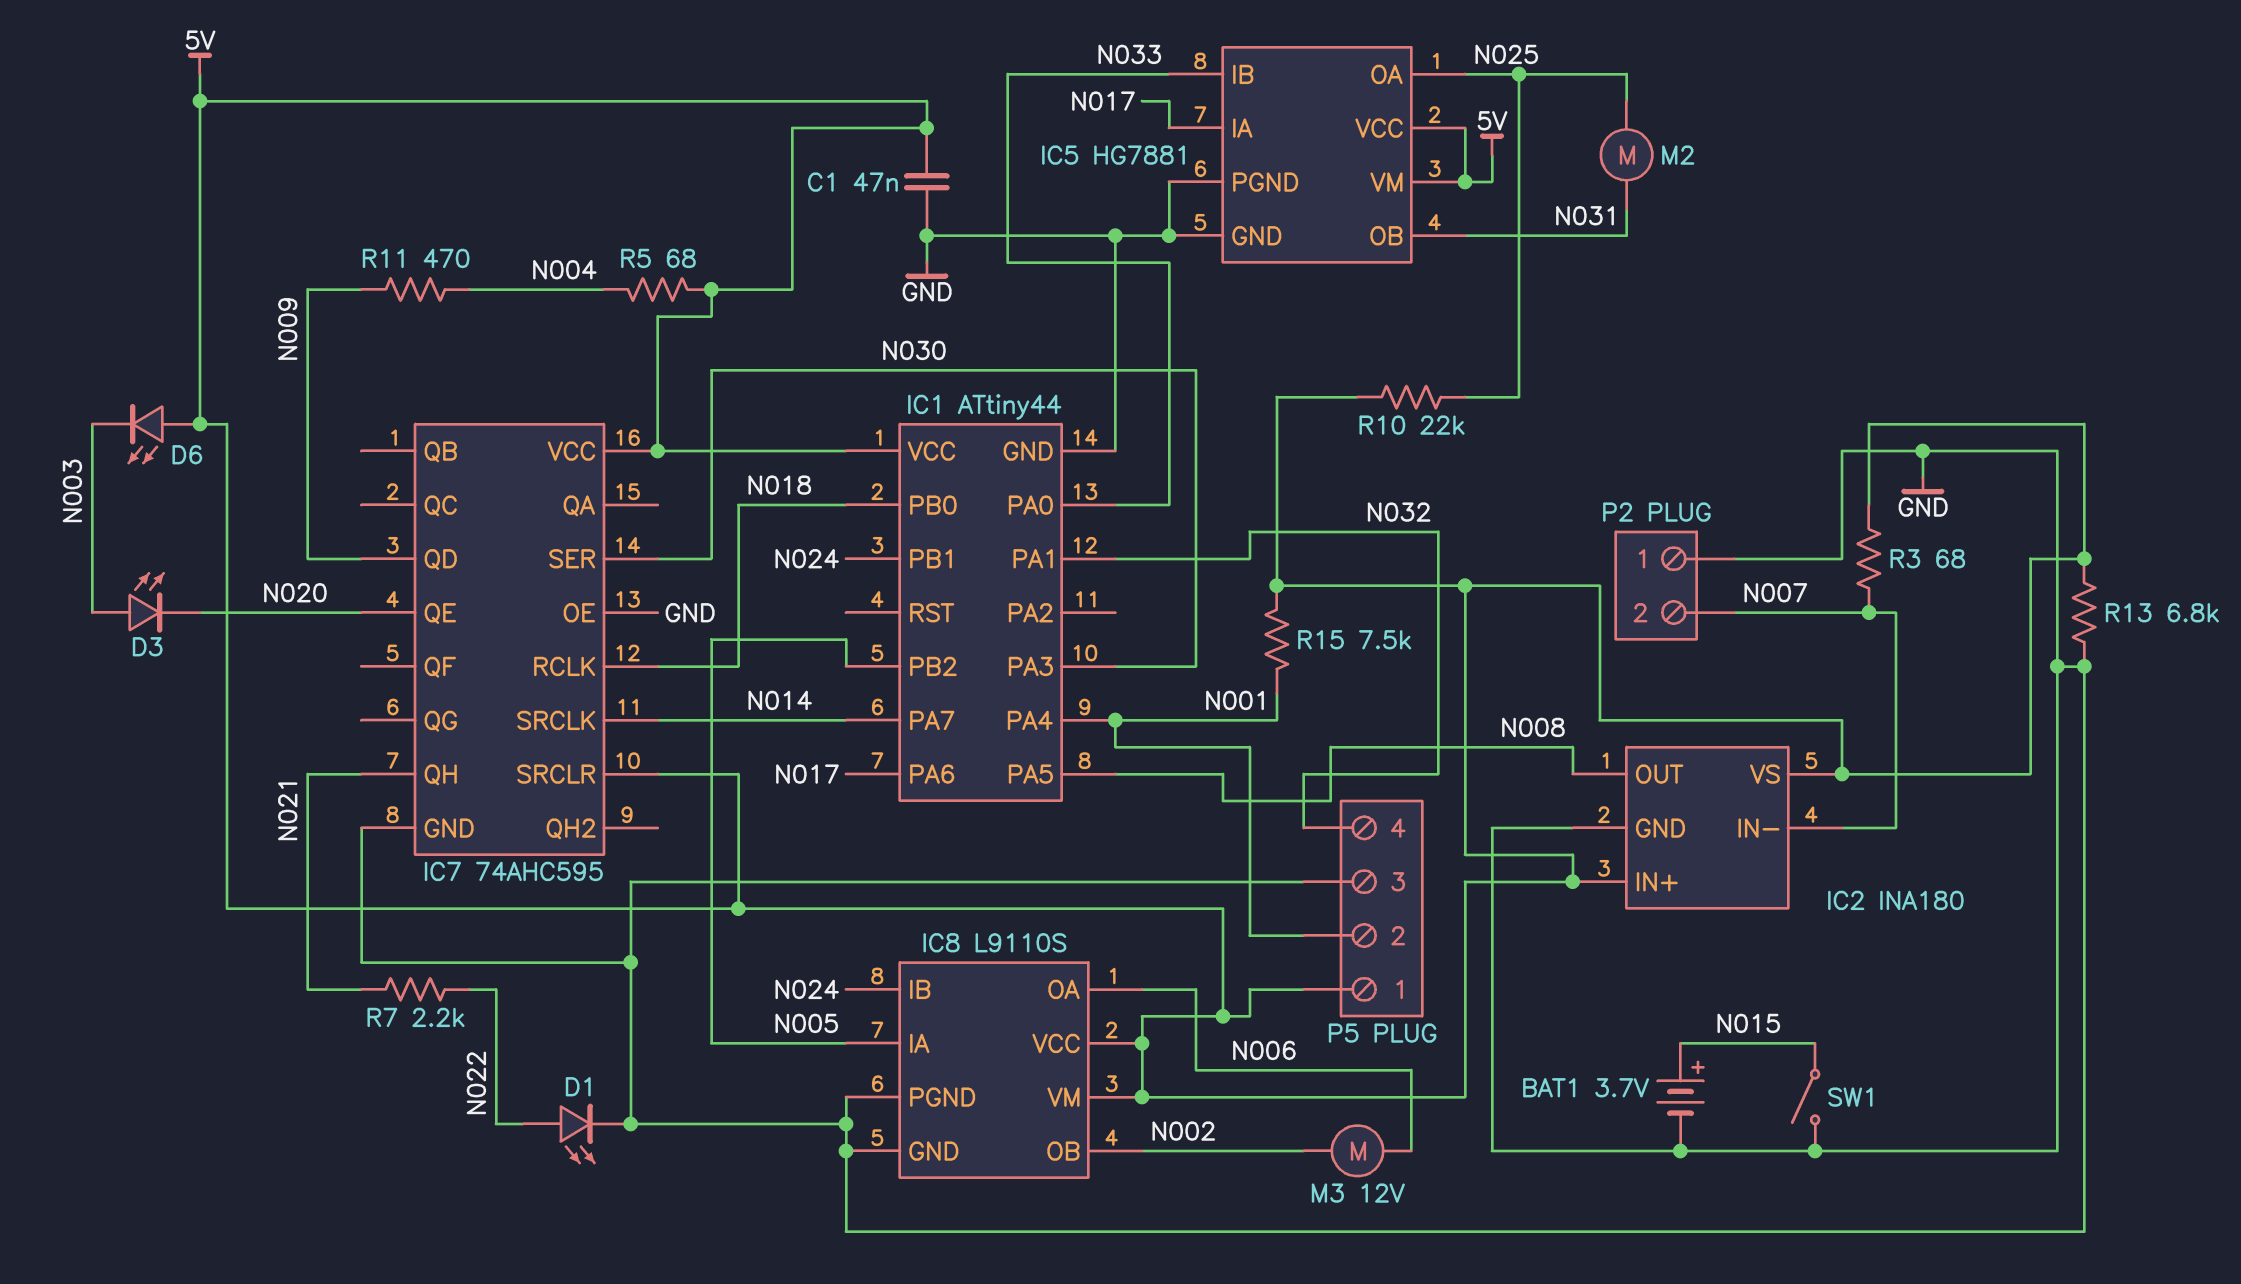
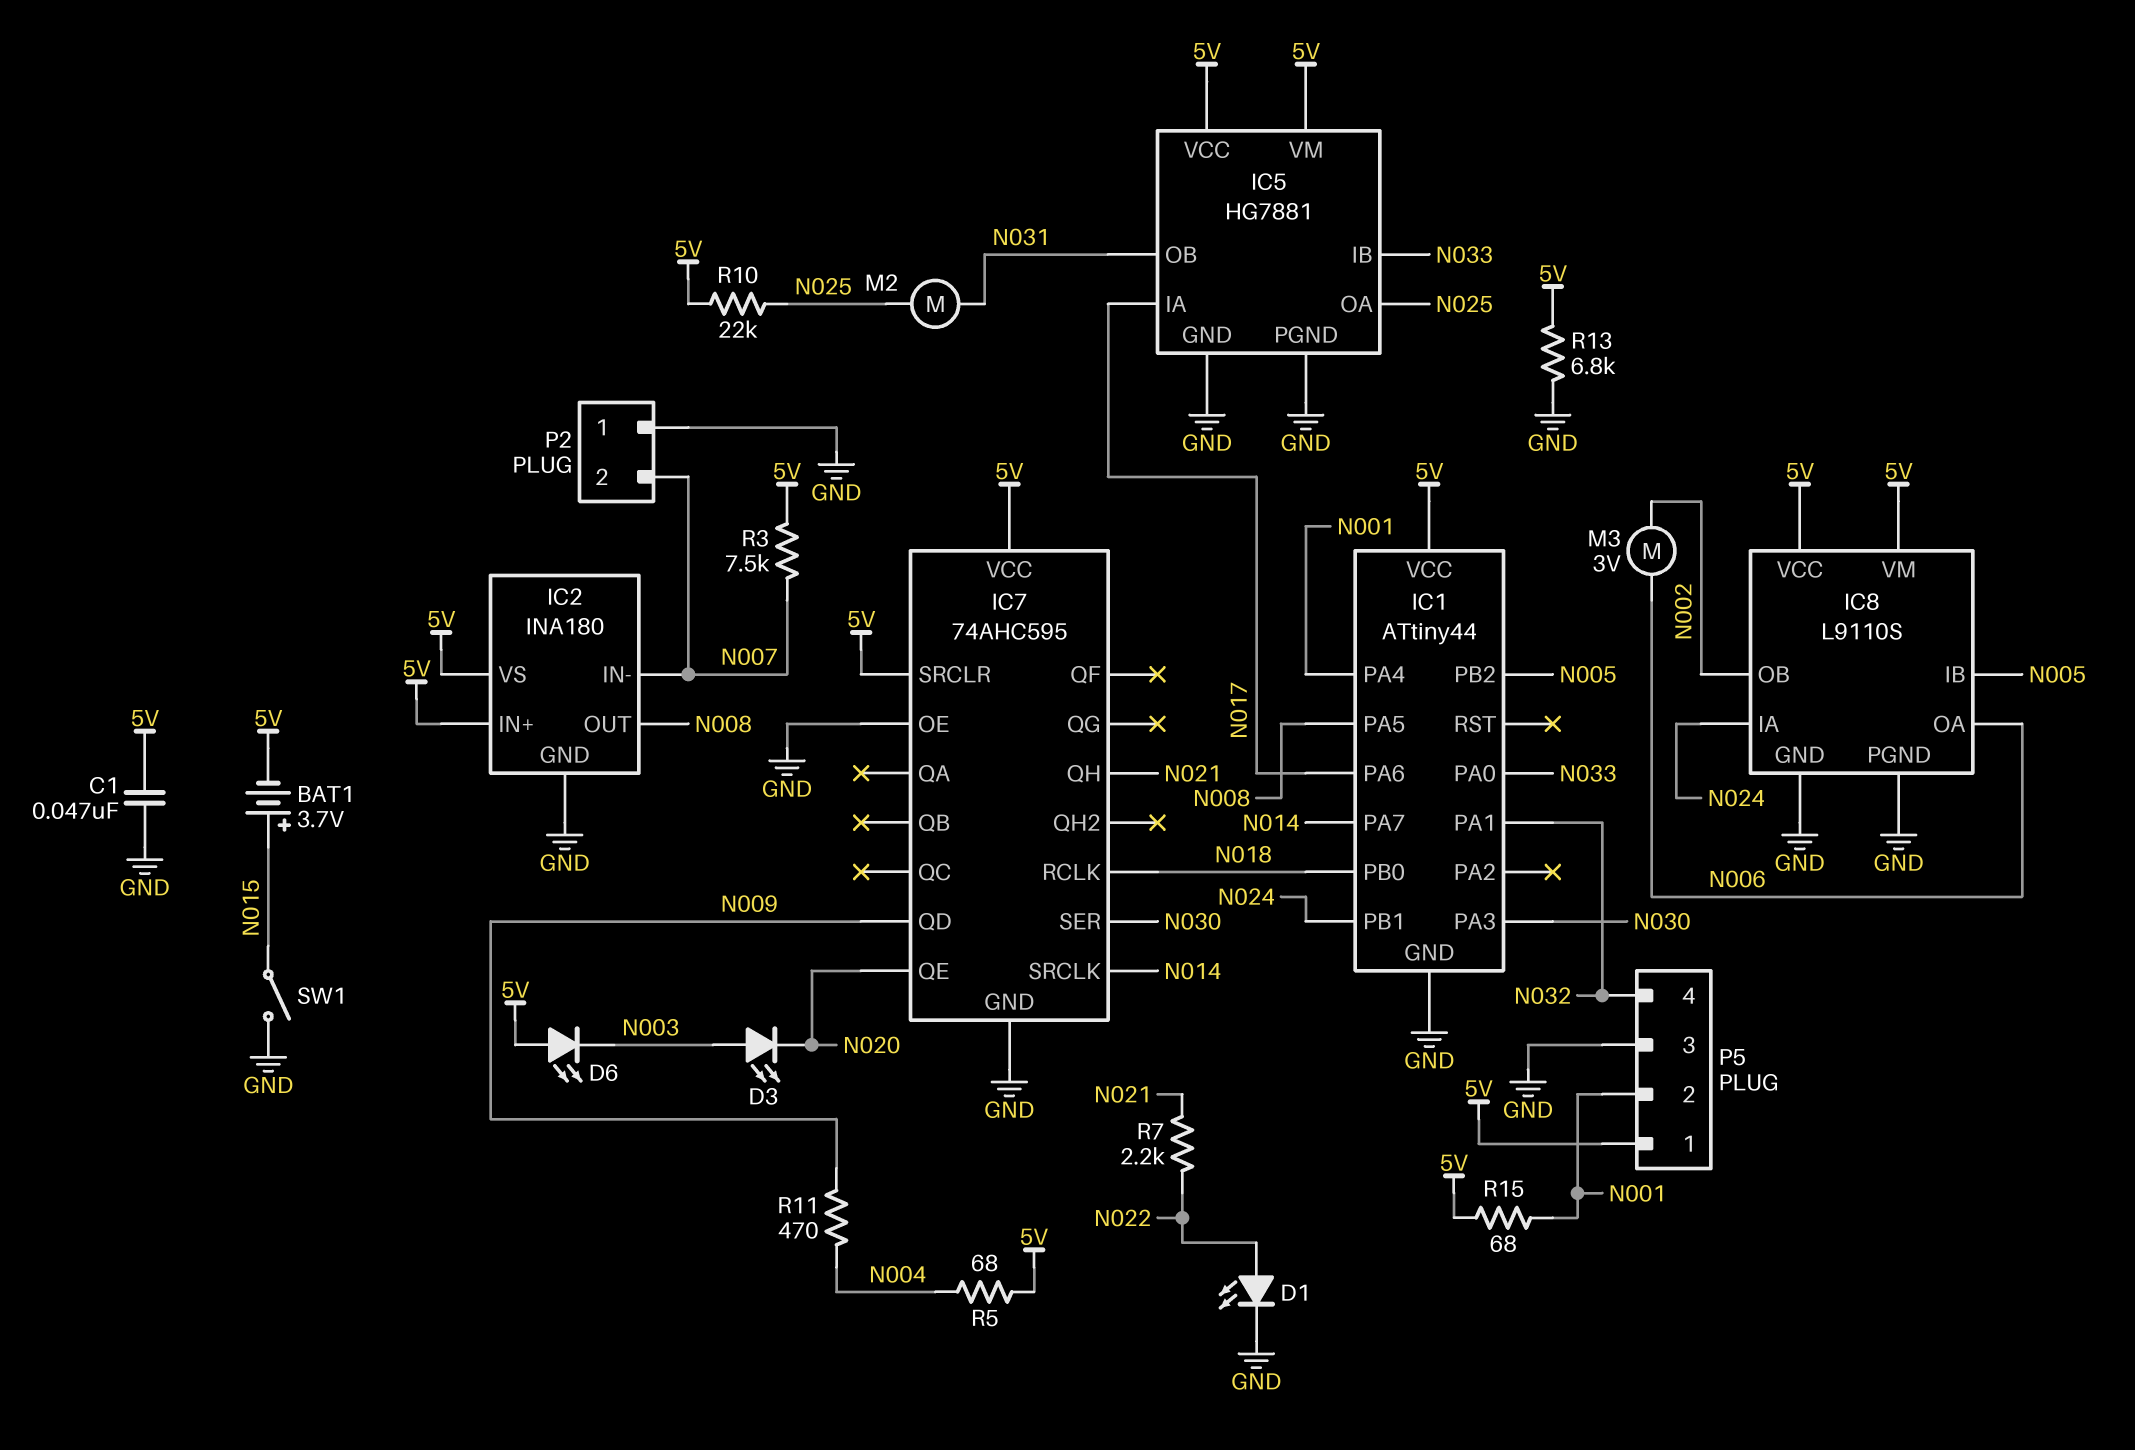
BAT1: 3.7V (plus N015, minus GND) -> 3.7V (plus N015, minus 5V)
IC8 pin IA: N005 -> N024
IC8 pin IB: N024 -> N005
M3: motor 12V (N002, N006) -> motor 3V (N002, N006)
R3: 68 (5V, N007) -> 7.5k (5V, N007)
R15: 7.5k (5V, N001) -> 68 (5V, N001)

